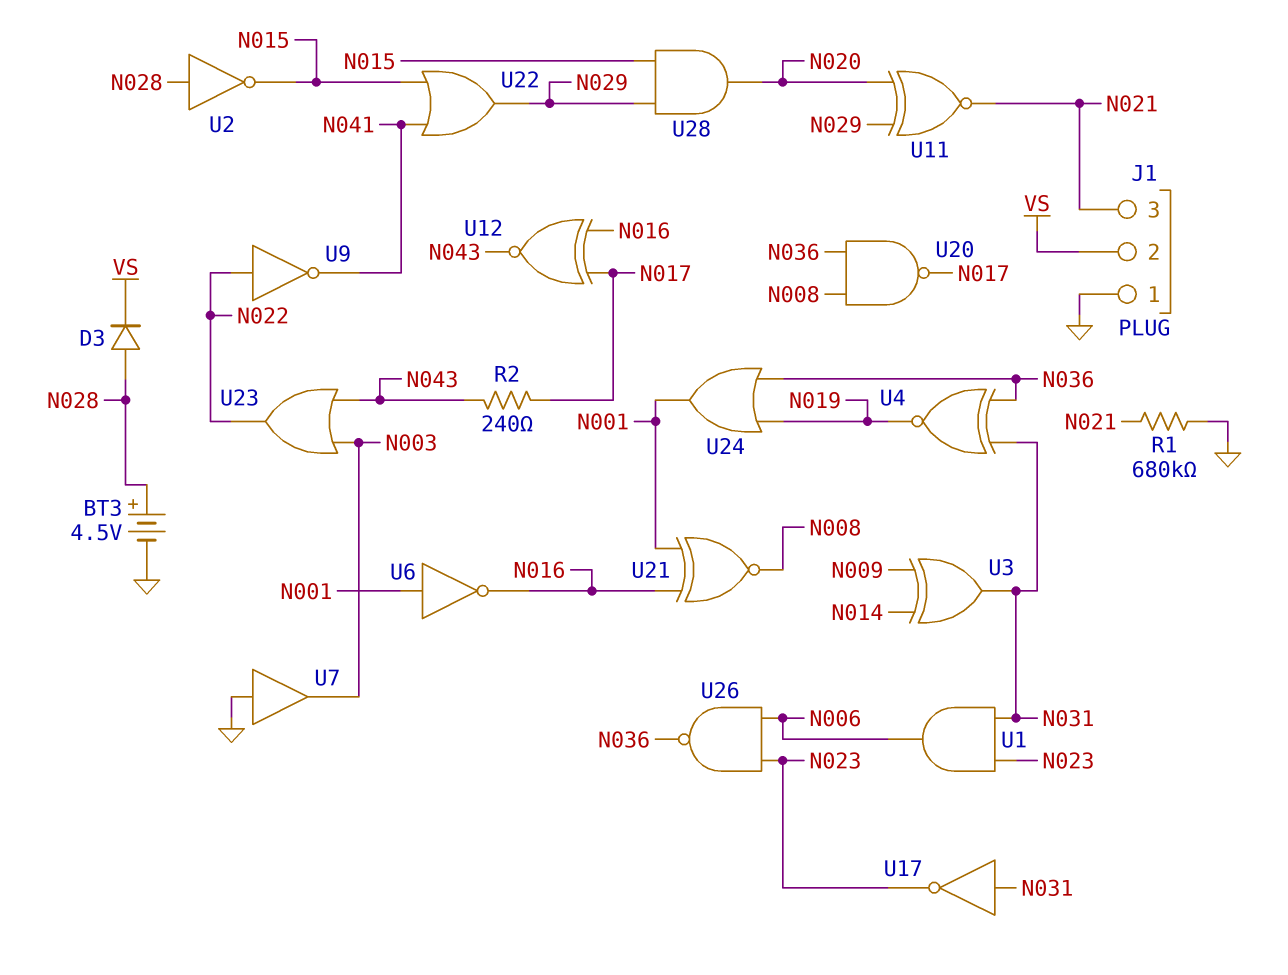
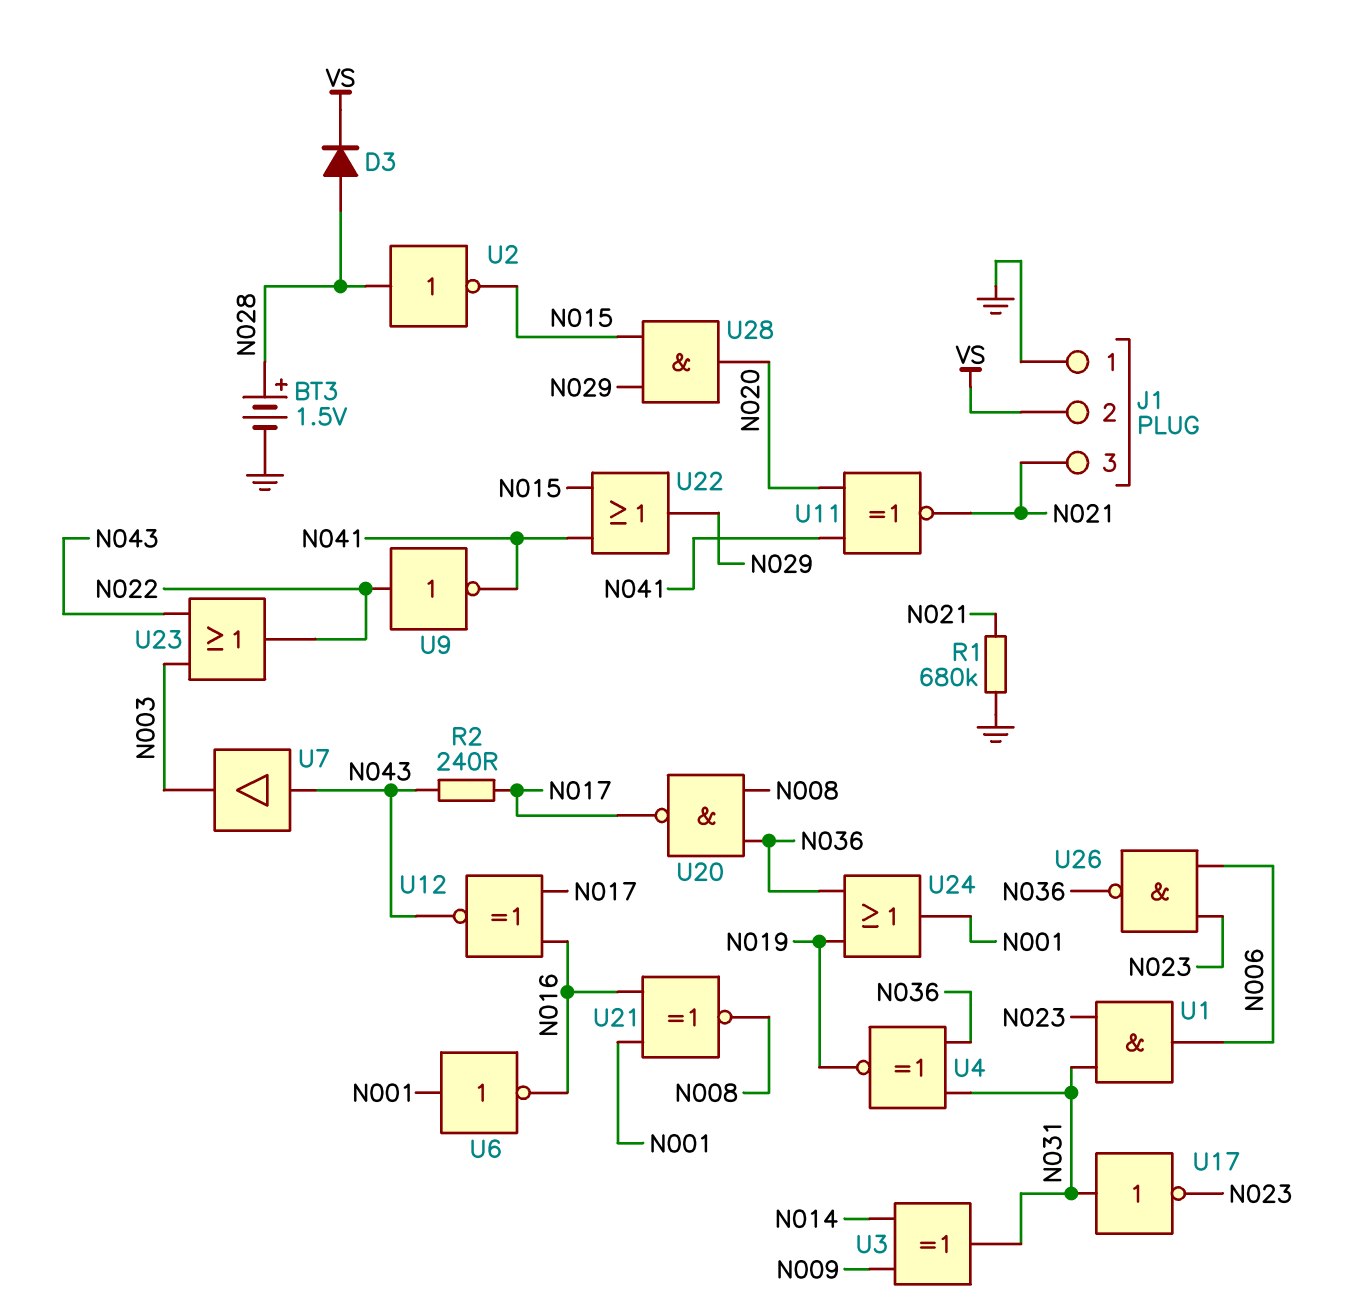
BT3: 4.5V (plus N028, minus GND) -> 1.5V (plus N028, minus GND)
U7: buffer (in GND, out N003) -> buffer (in N043, out N003)
U11: XNOR (in N020, in N029, out N021) -> XNOR (in N020, in N041, out N021)

